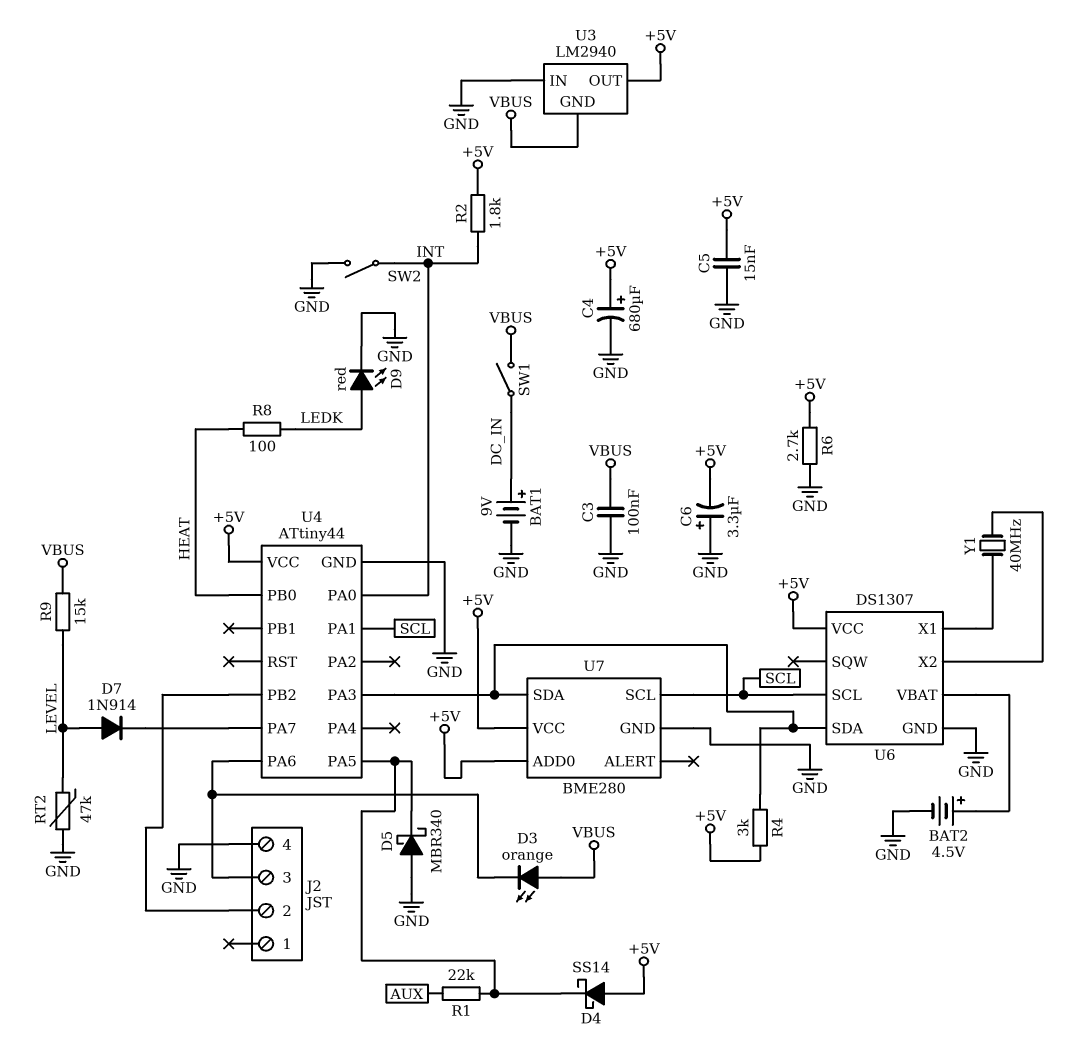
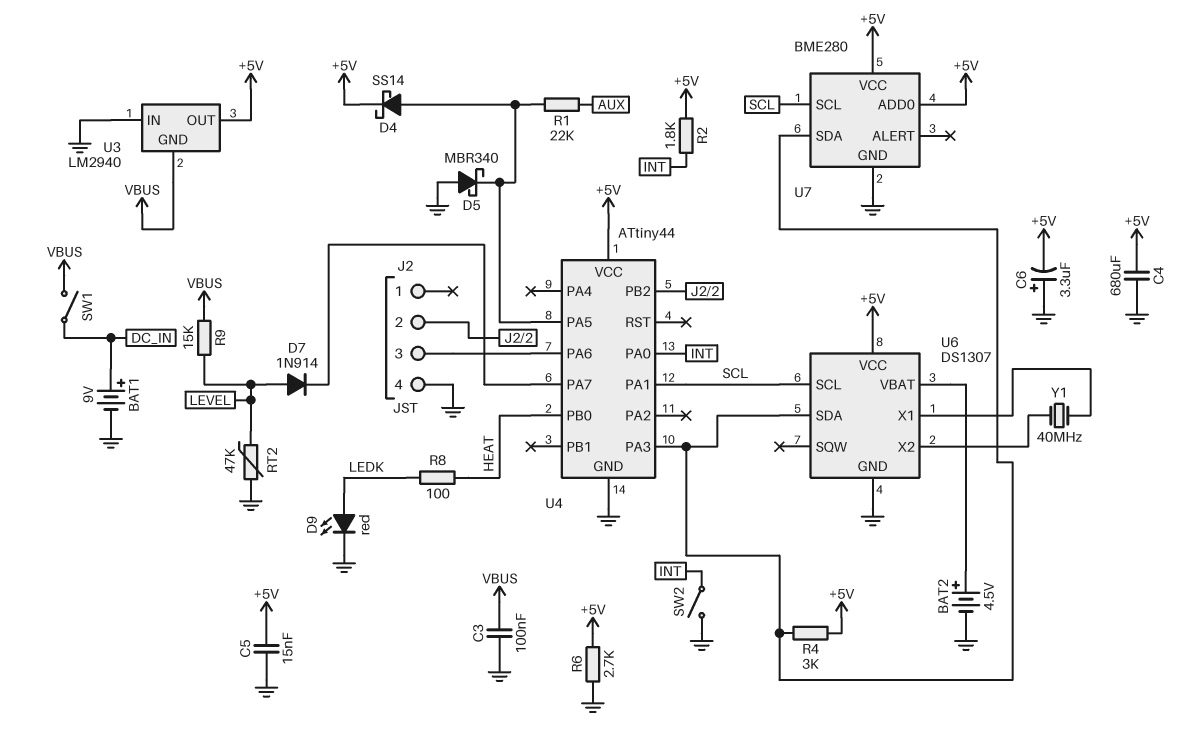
C4: 680uF (plus +5V, minus GND) -> 680uF (+5V, GND)
D3: LED orange (A VBUS, K J2/3) -> none
D4: schottky SS14 (A +5V, K U4/PA5) -> schottky SS14 (A U4/PA5, K +5V)

